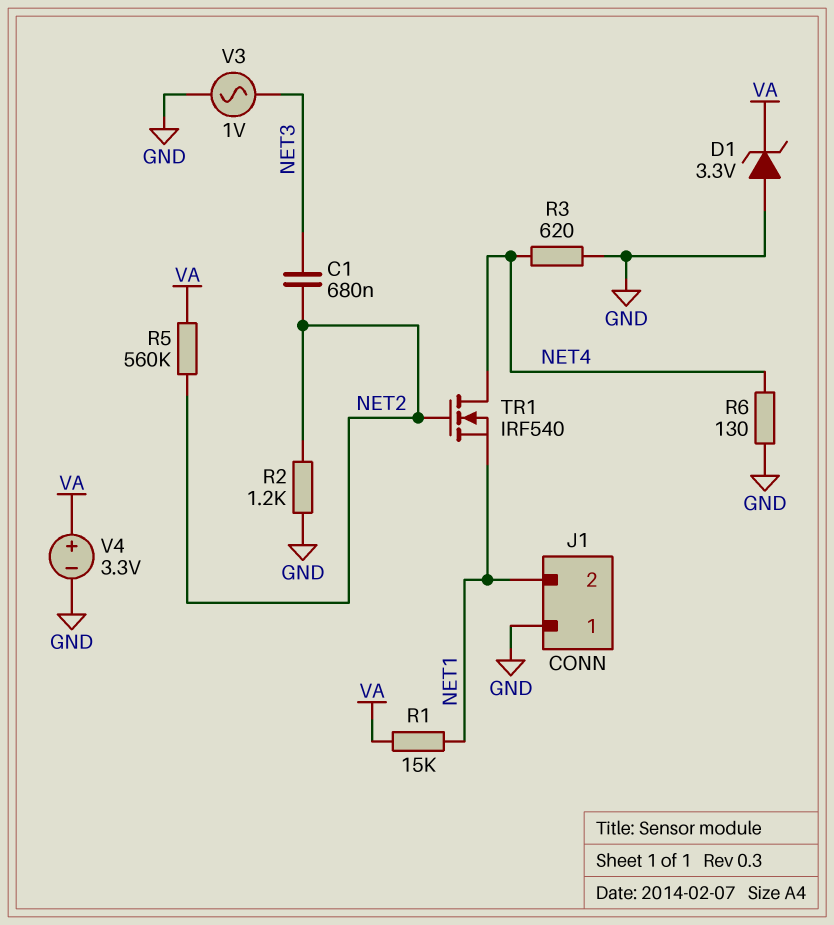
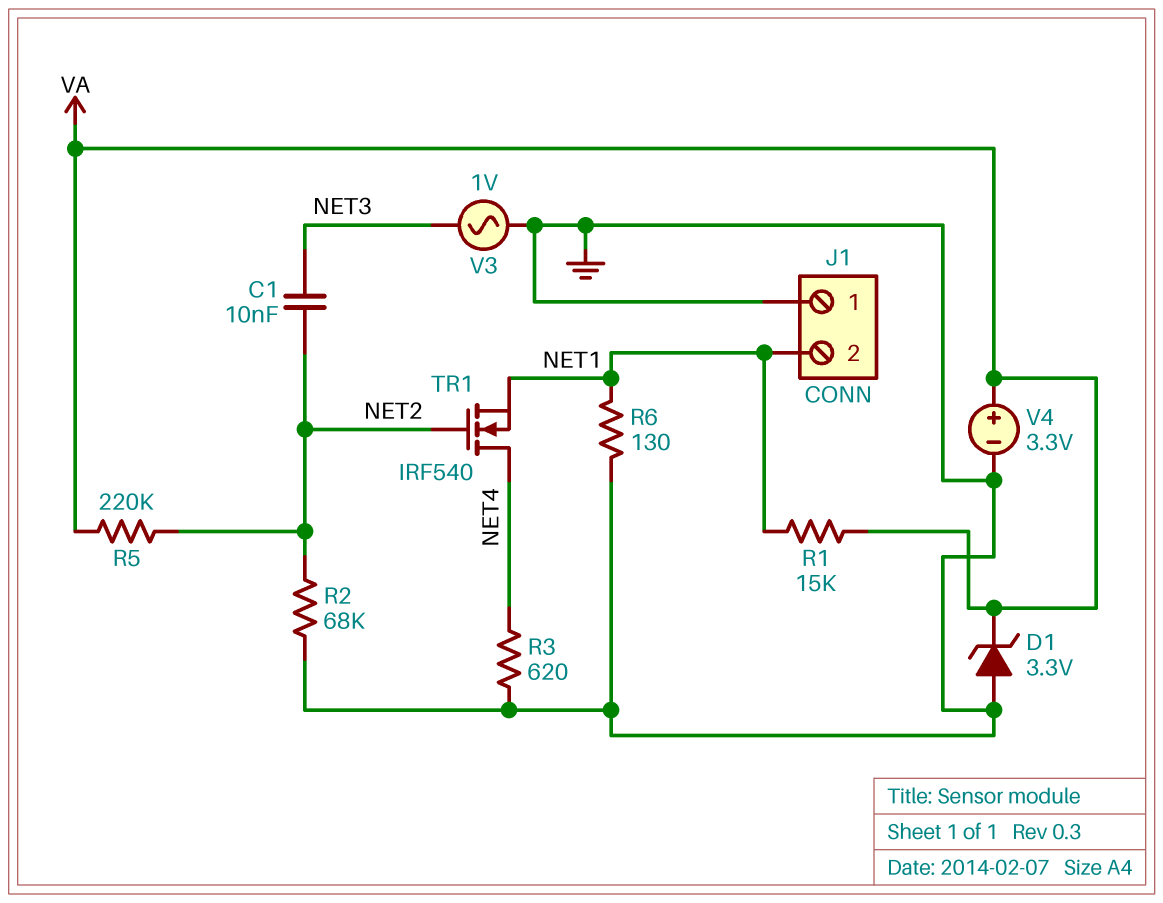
C1: 680nF (NET2, NET3) -> 10nF (NET2, NET3)
R2: 1.2k (GND, NET2) -> 68k (GND, NET2)
R5: 560k (NET2, VA) -> 220k (NET2, VA)
R6: 130 (GND, NET4) -> 130 (GND, NET1)

